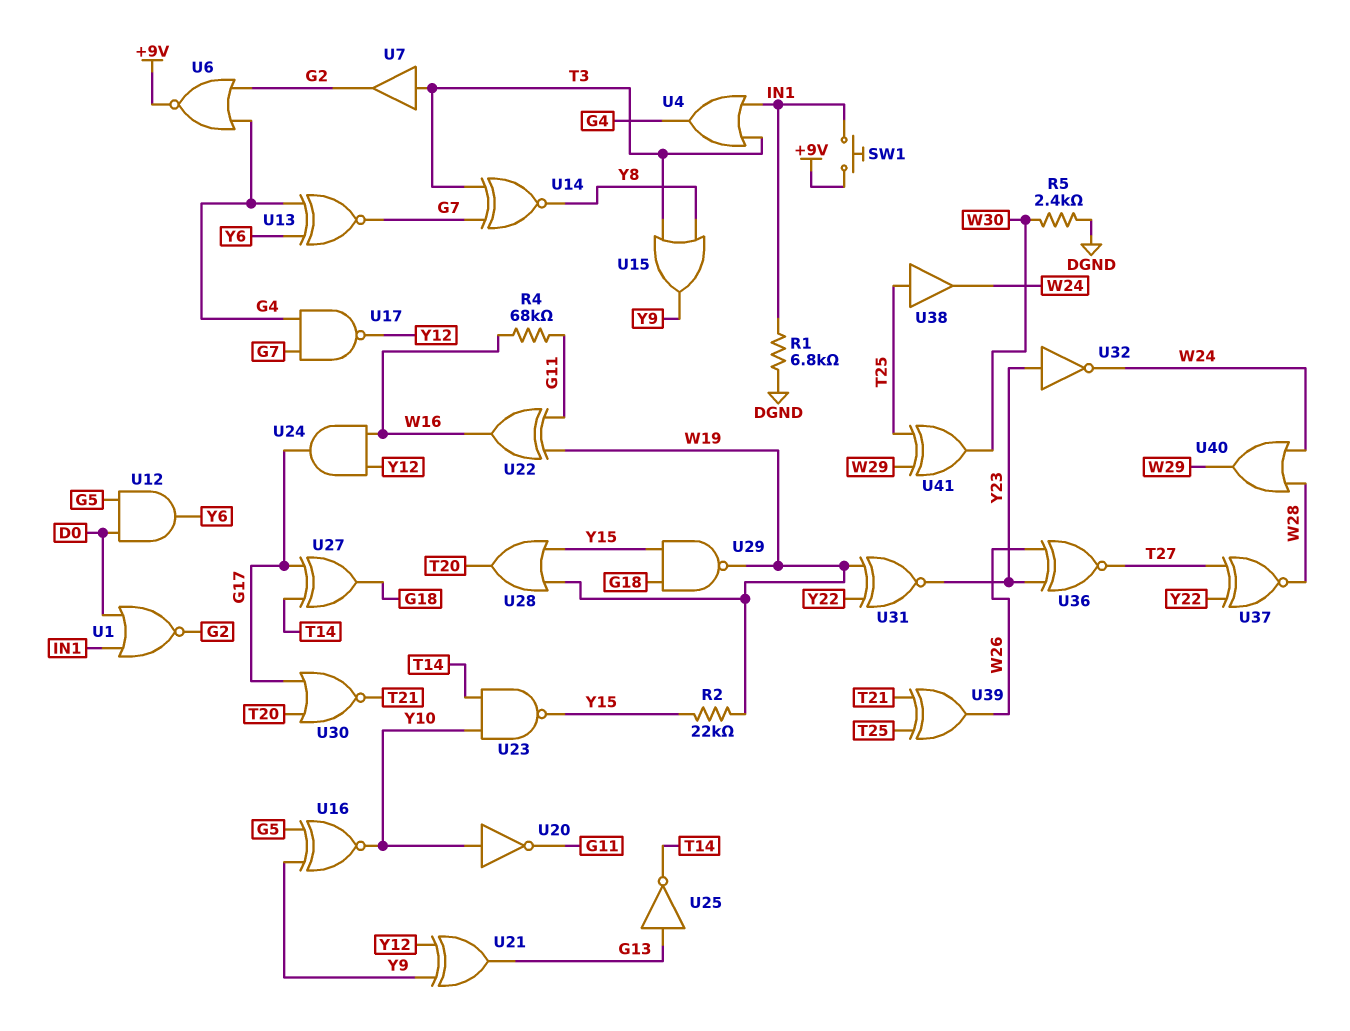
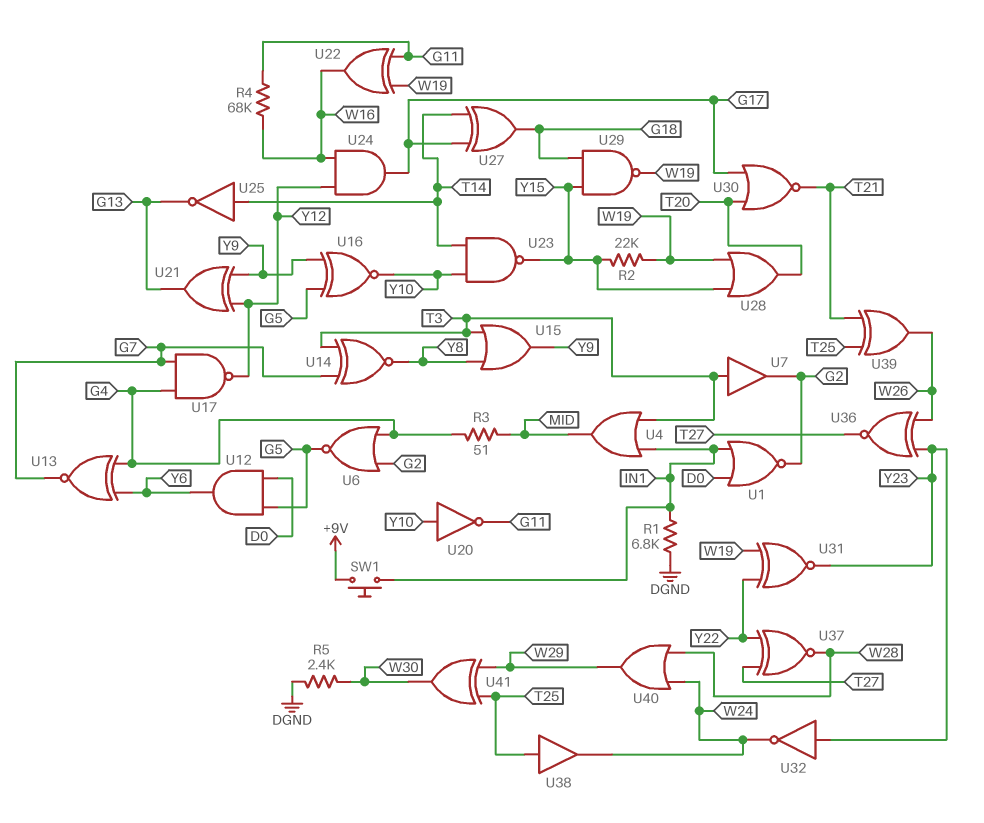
R3: none -> 51 (G4, MID)
U4: OR (in IN1, in T3, out G4) -> OR (in IN1, in T3, out MID)
U6: NOR (in G2, in G4, out +9V) -> NOR (in G2, in G4, out G5)
U25: NOT (in G13, out T14) -> NOT (in T14, out G13)

